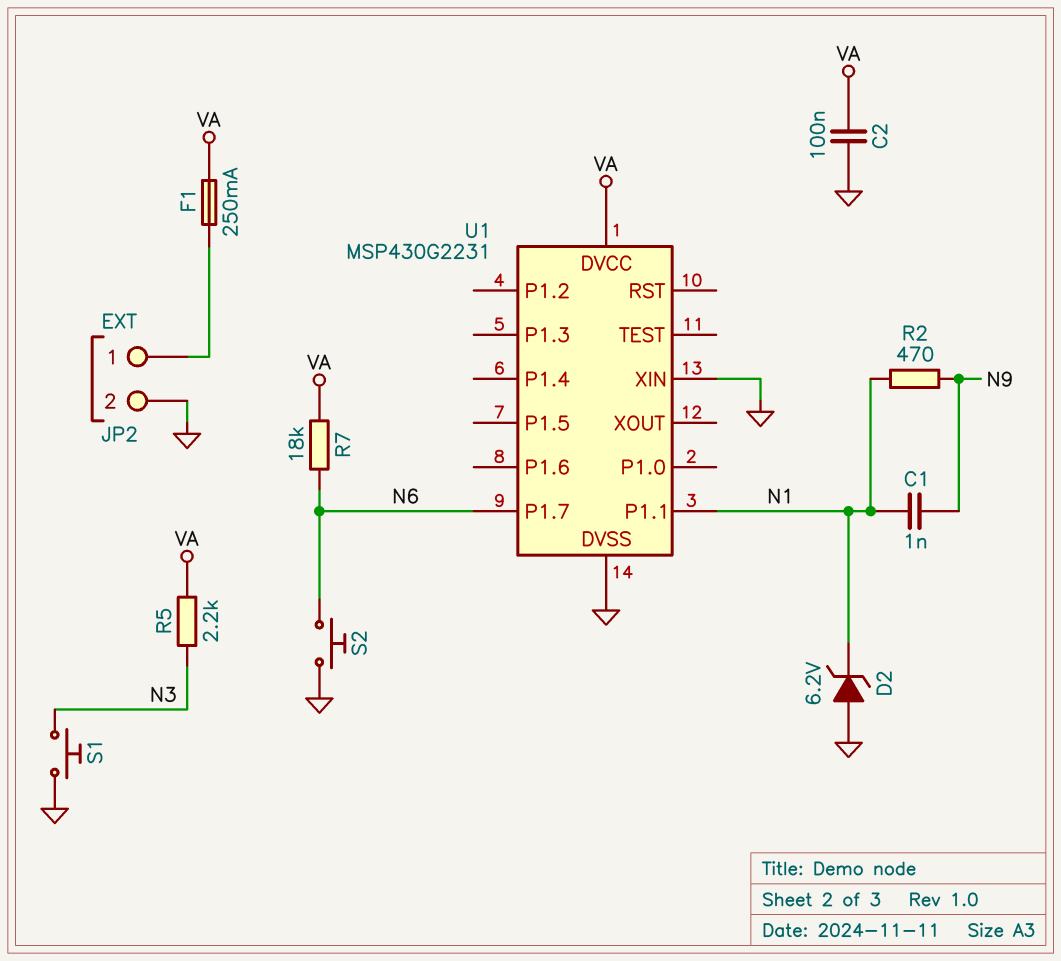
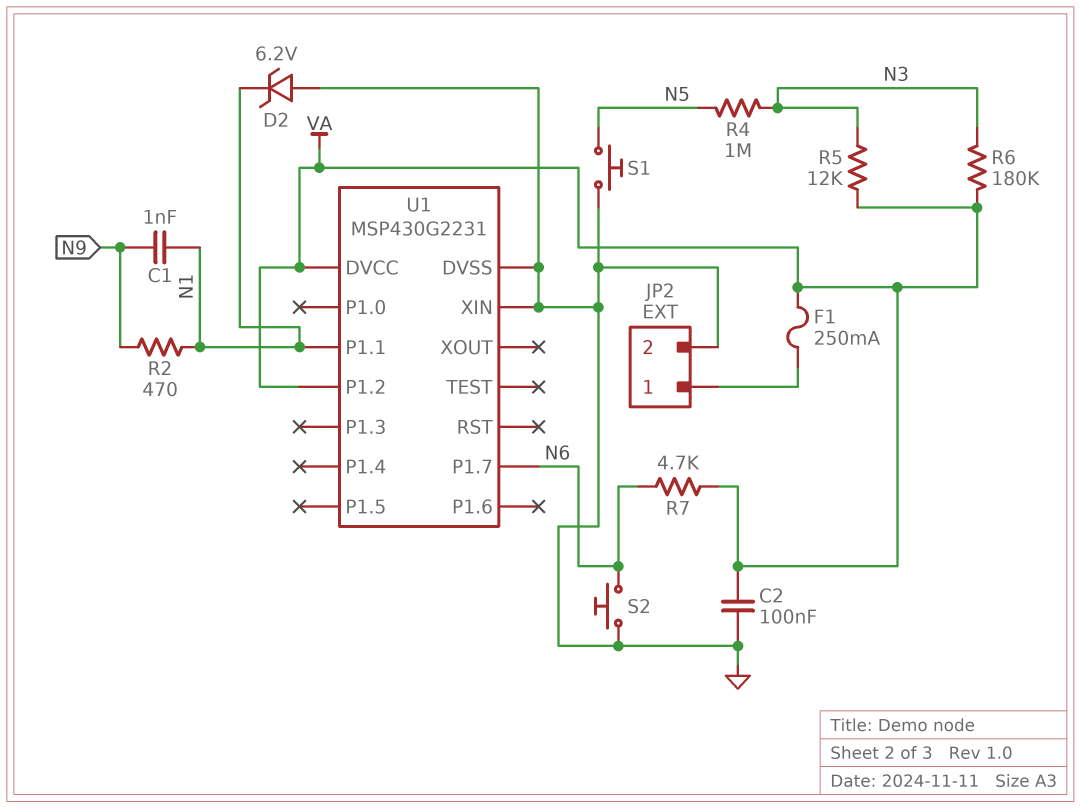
R4: none -> 1M (N3, N5)
R5: 2.2k (N3, VA) -> 12k (N3, VA)
R6: none -> 180k (N3, VA)
R7: 18k (N6, VA) -> 4.7k (N6, VA)
S1: button (GND, N3) -> button (GND, N5)
U1 pin P1.2: none -> VA

